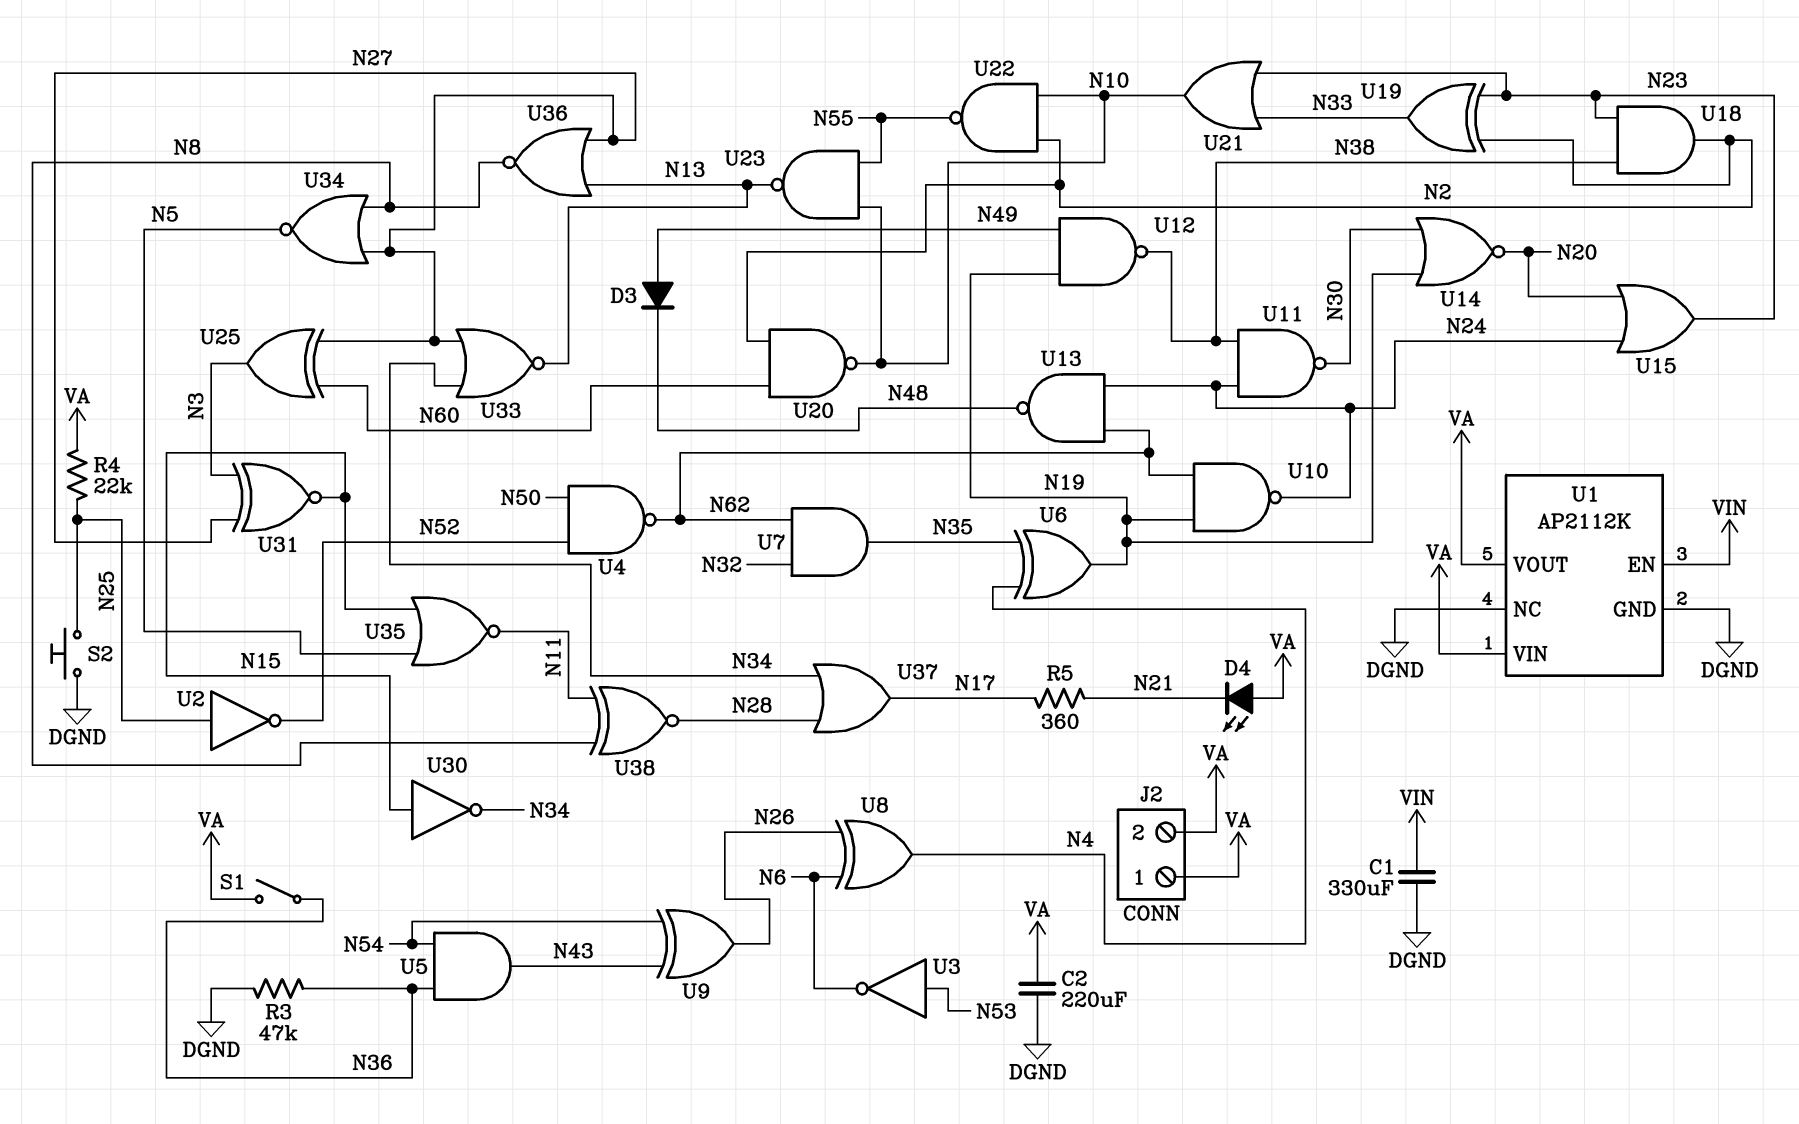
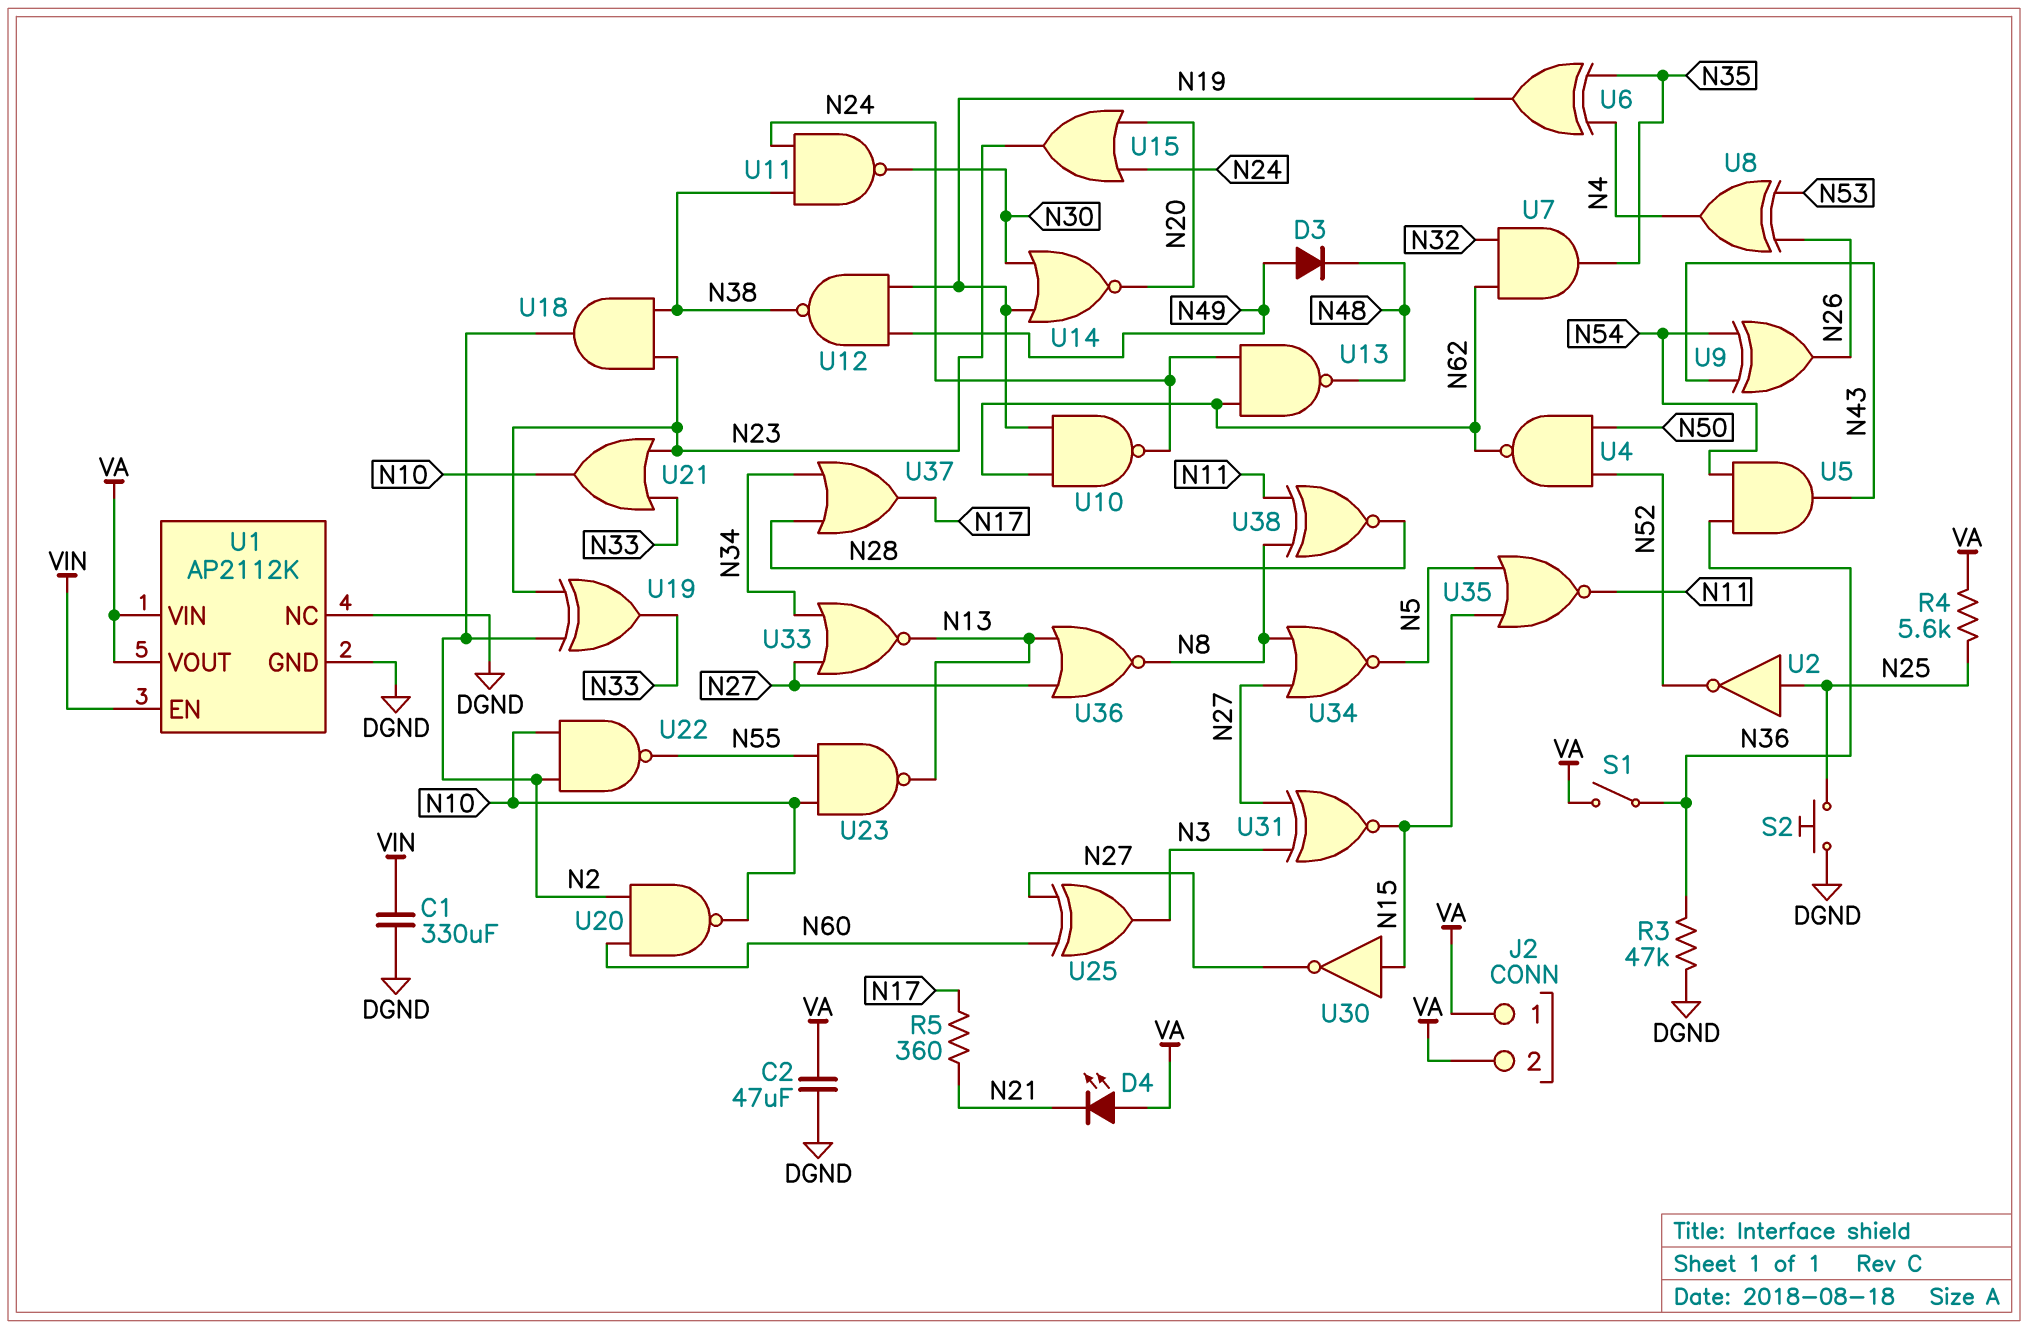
C2: 220uF (DGND, VA) -> 47uF (DGND, VA)
R4: 22k (N25, VA) -> 5.6k (N25, VA)
U3: NOT (in N53, out N6) -> none
U8: XOR (in N6, in N26, out N4) -> XOR (in N26, in N53, out N4)
U30: NOT (in N15, out N34) -> NOT (in N15, out N27)

